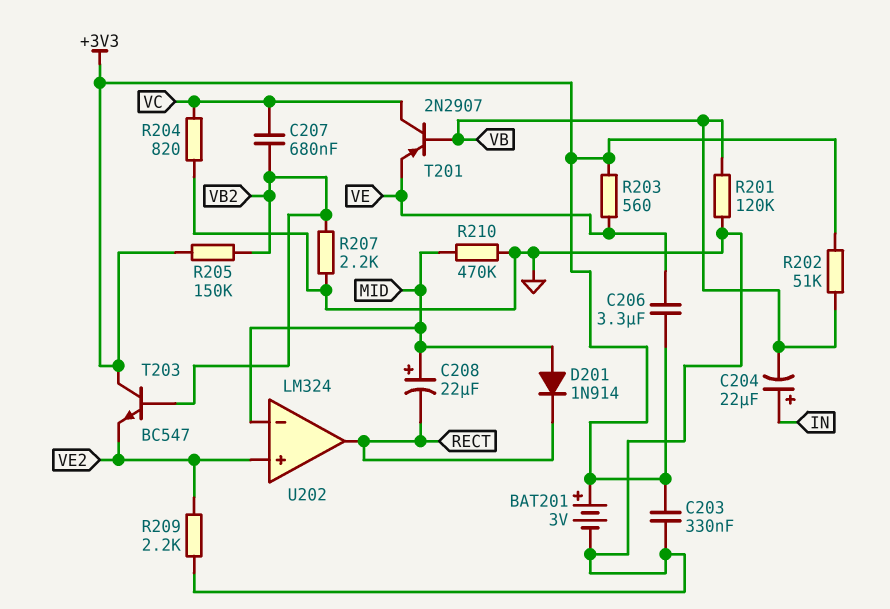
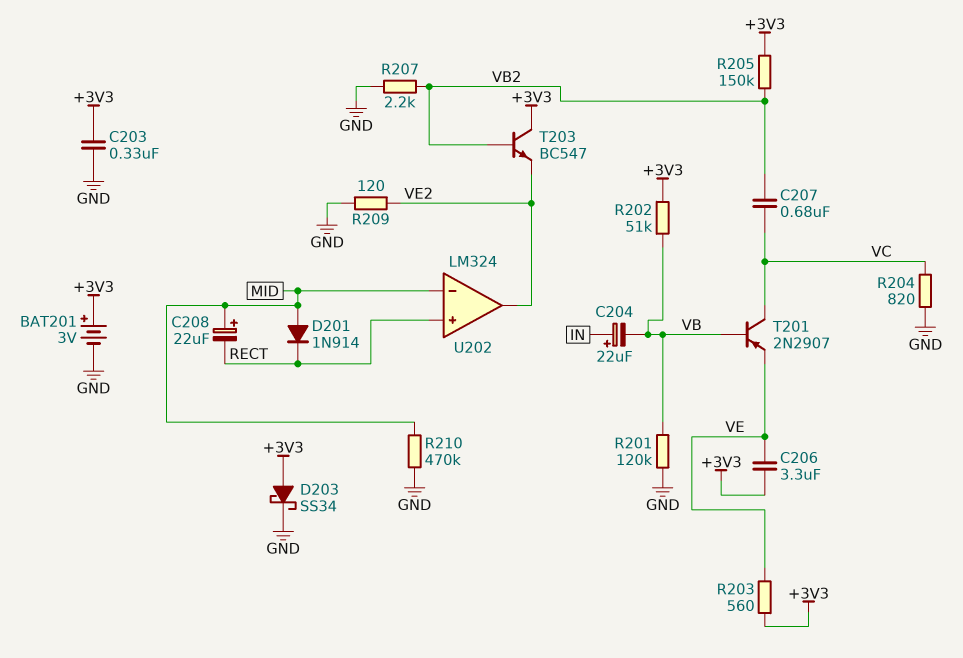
D203: none -> schottky SS34 (A +3V3, K GND)
R209: 2.2k (GND, VE2) -> 120 (GND, VE2)
U202 pin in+: VE2 -> RECT
U202 pin out: RECT -> VE2

